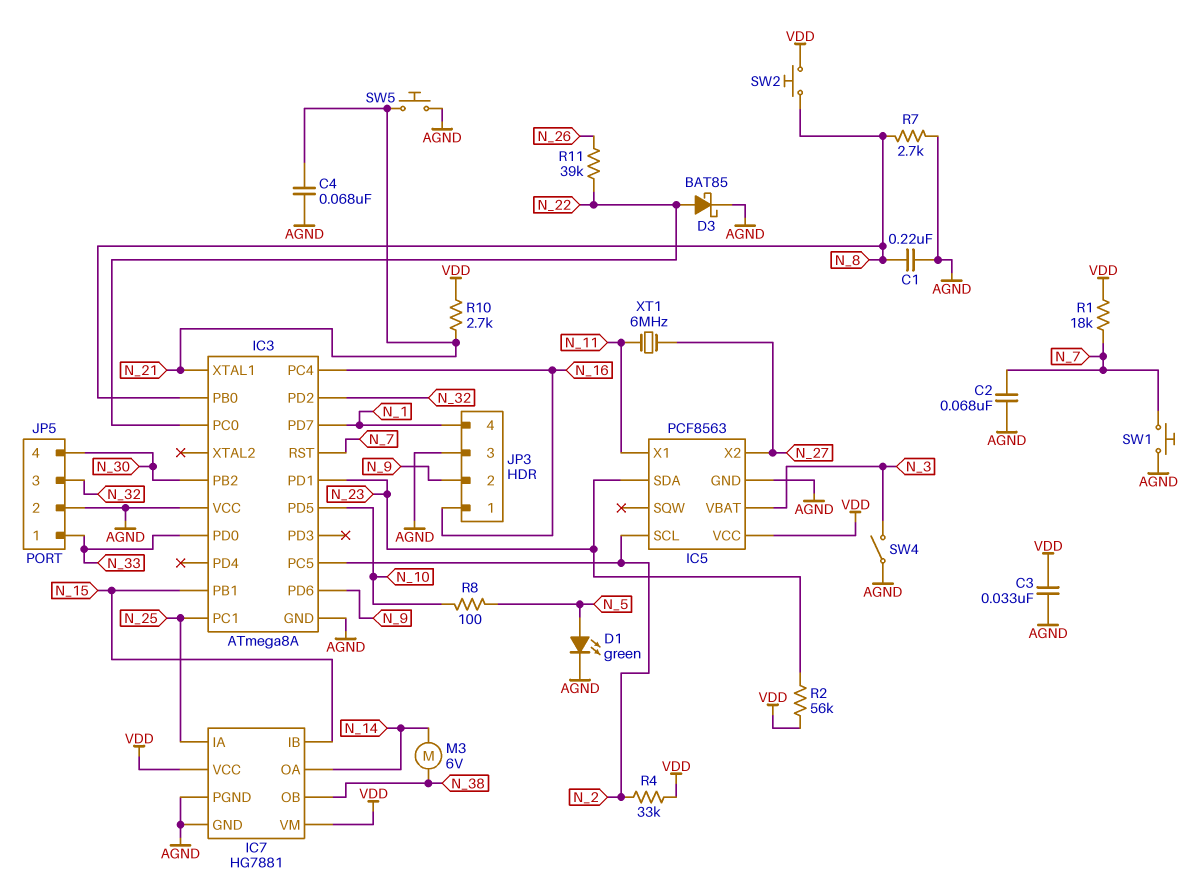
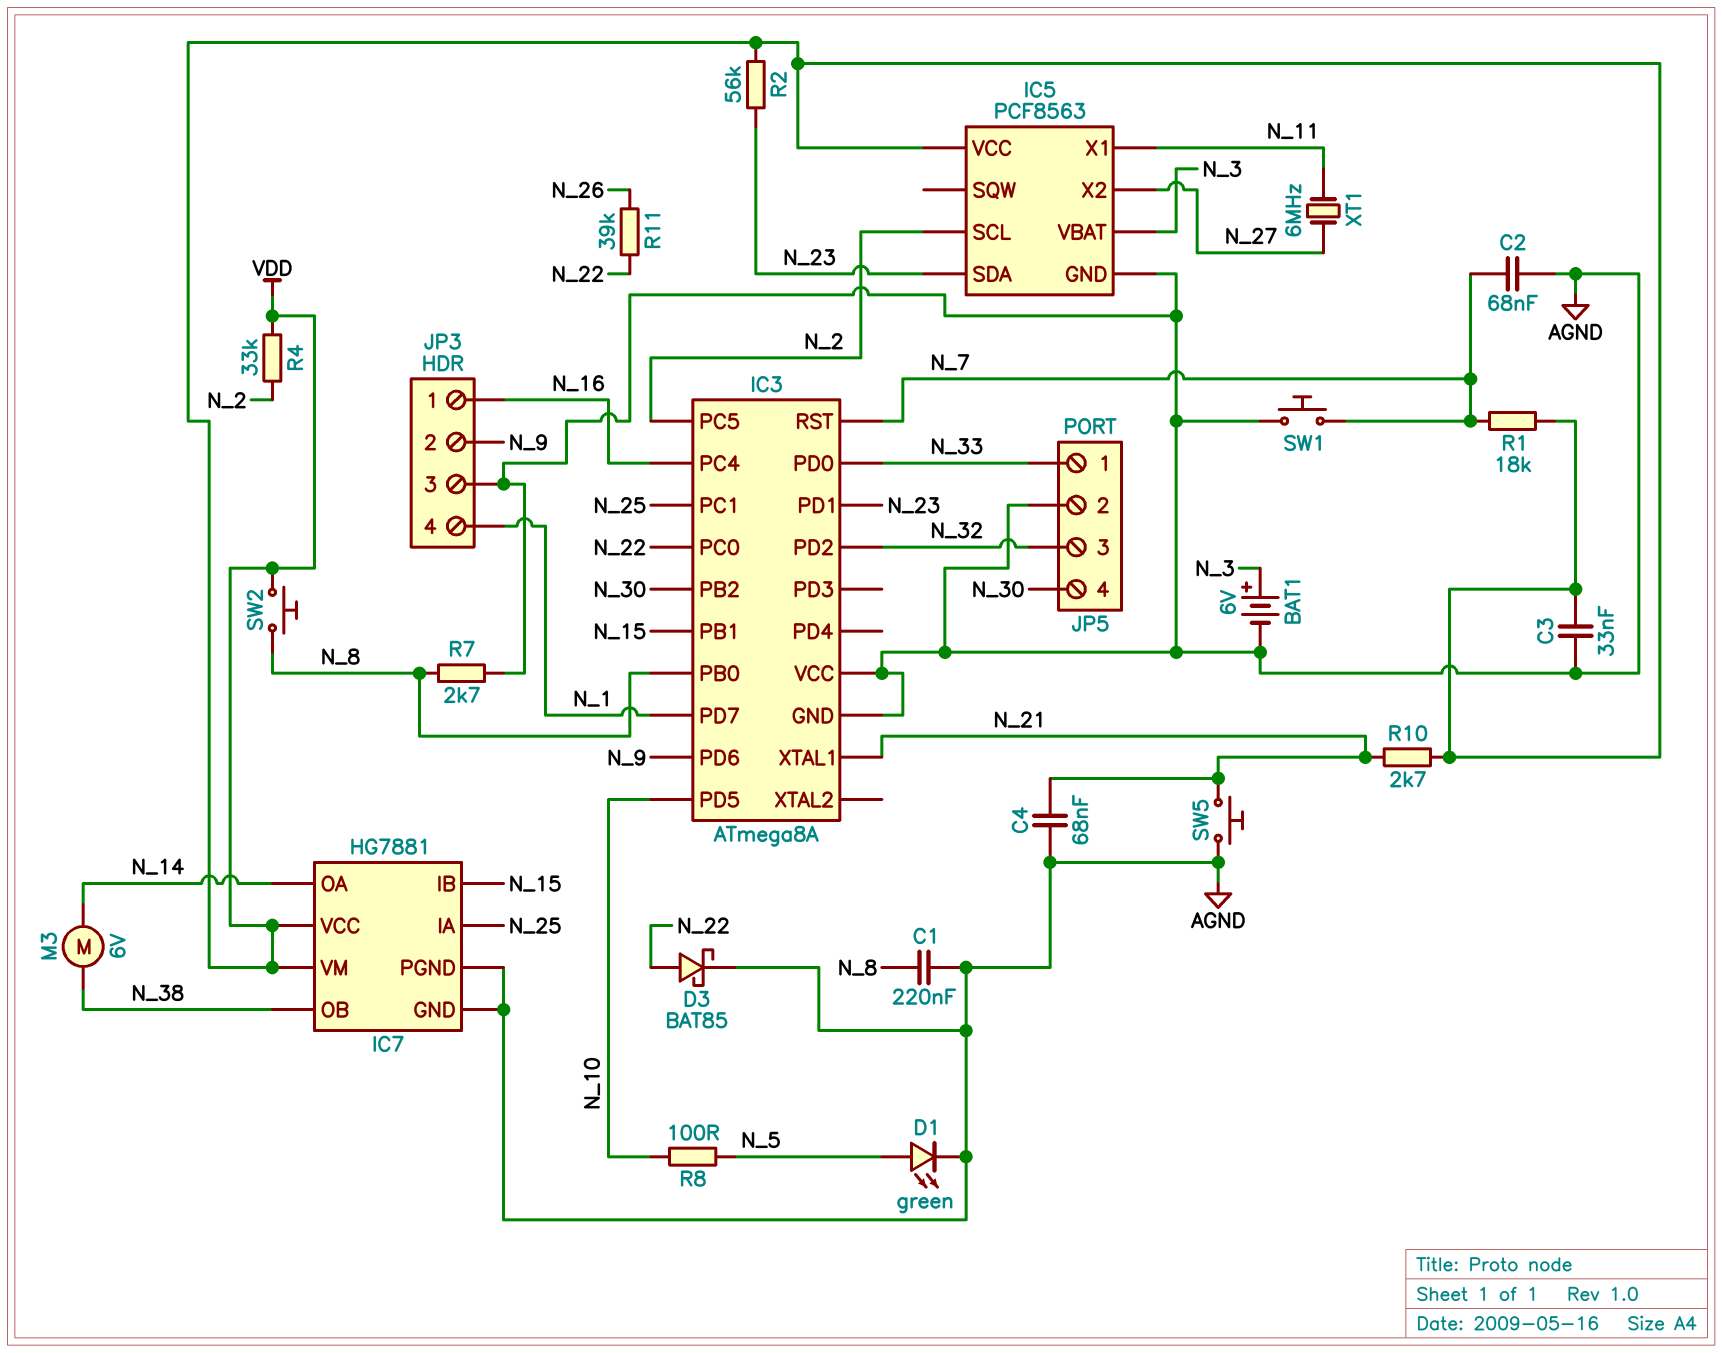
BAT1: none -> 6V (plus N_3, minus AGND)
SW4: switch (AGND, N_3) -> none

